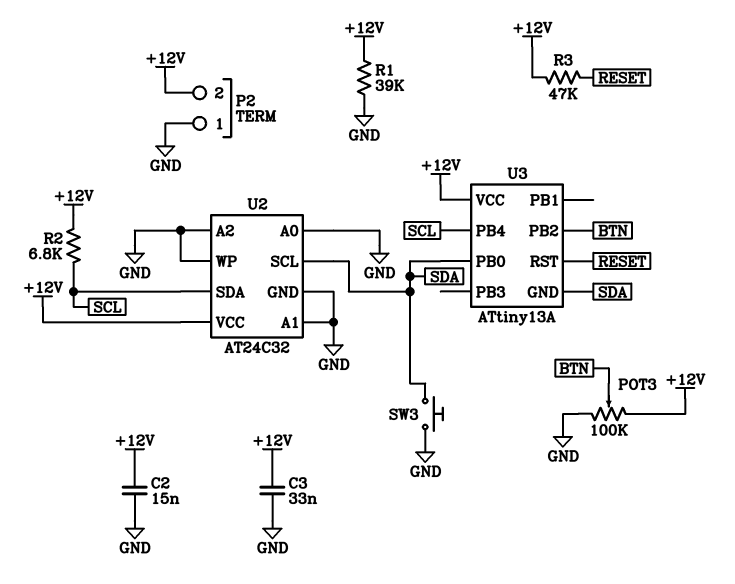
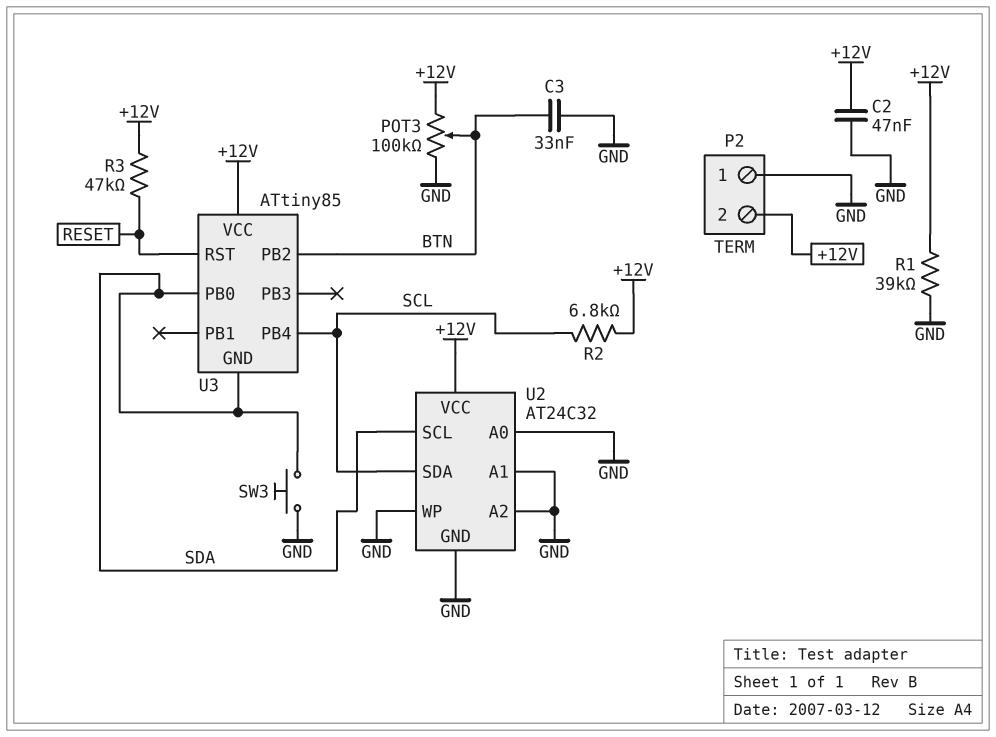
C2: 15nF (+12V, GND) -> 47nF (+12V, GND)
C3: 33nF (+12V, GND) -> 33nF (BTN, GND)
U3: ATtiny13A -> ATtiny85

